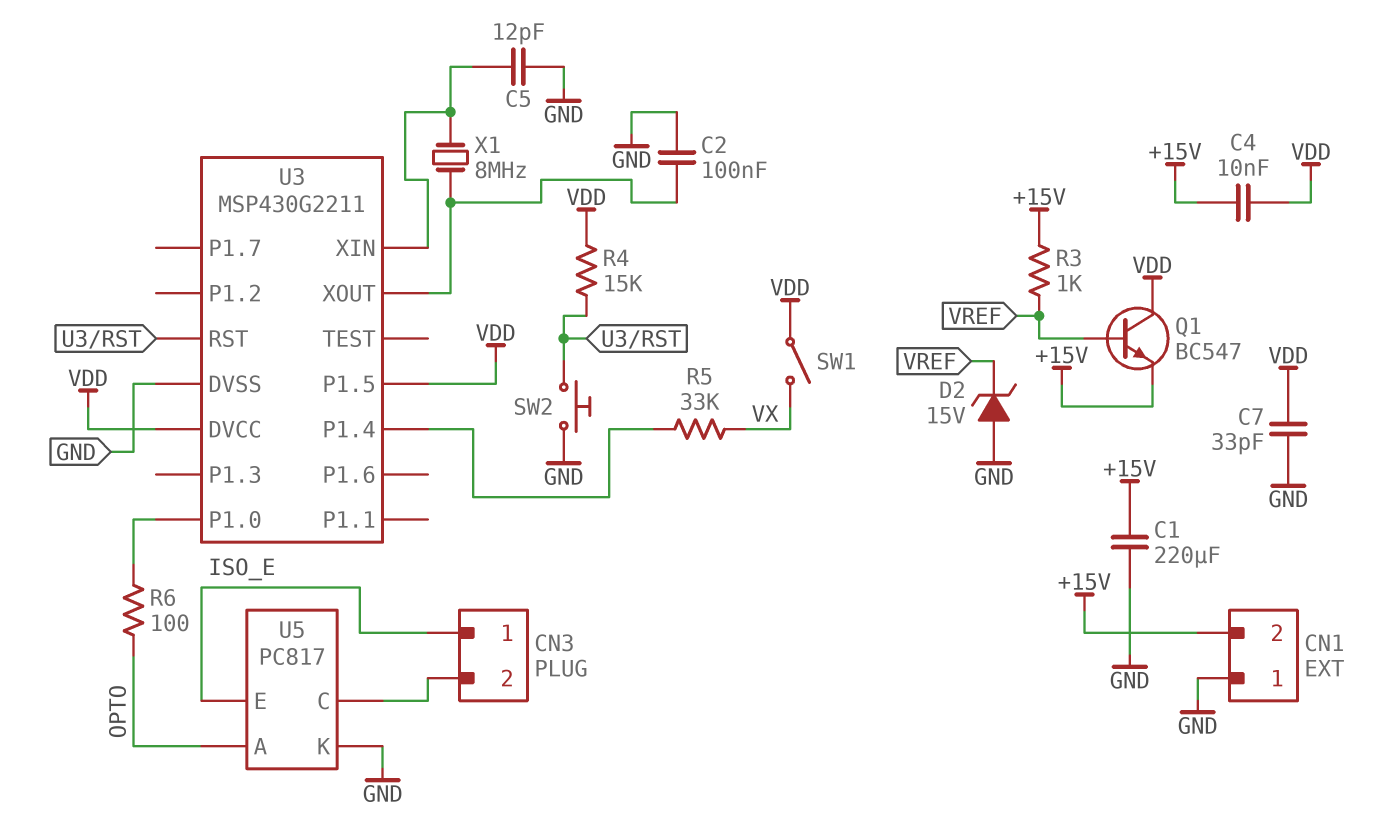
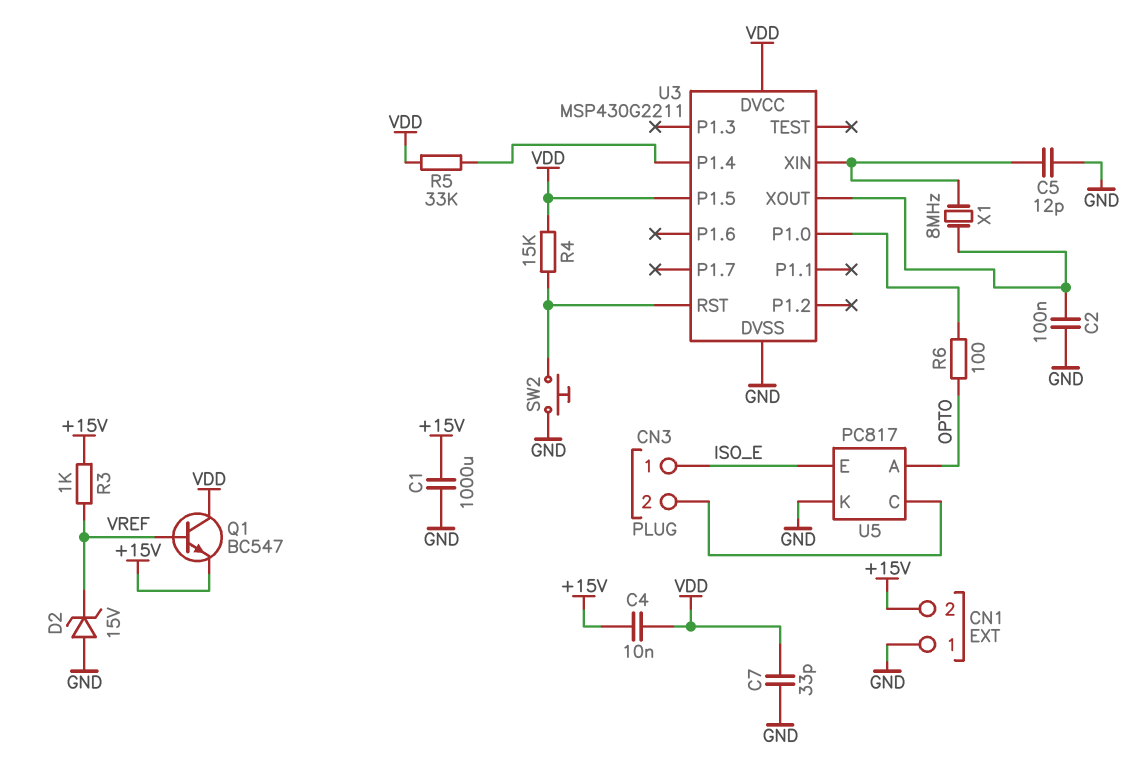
C1: 220uF (+15V, GND) -> 1000uF (+15V, GND)
R5: 33k (U3/P1.4, VX) -> 33k (U3/P1.4, VDD)
SW1: switch (VDD, VX) -> none

